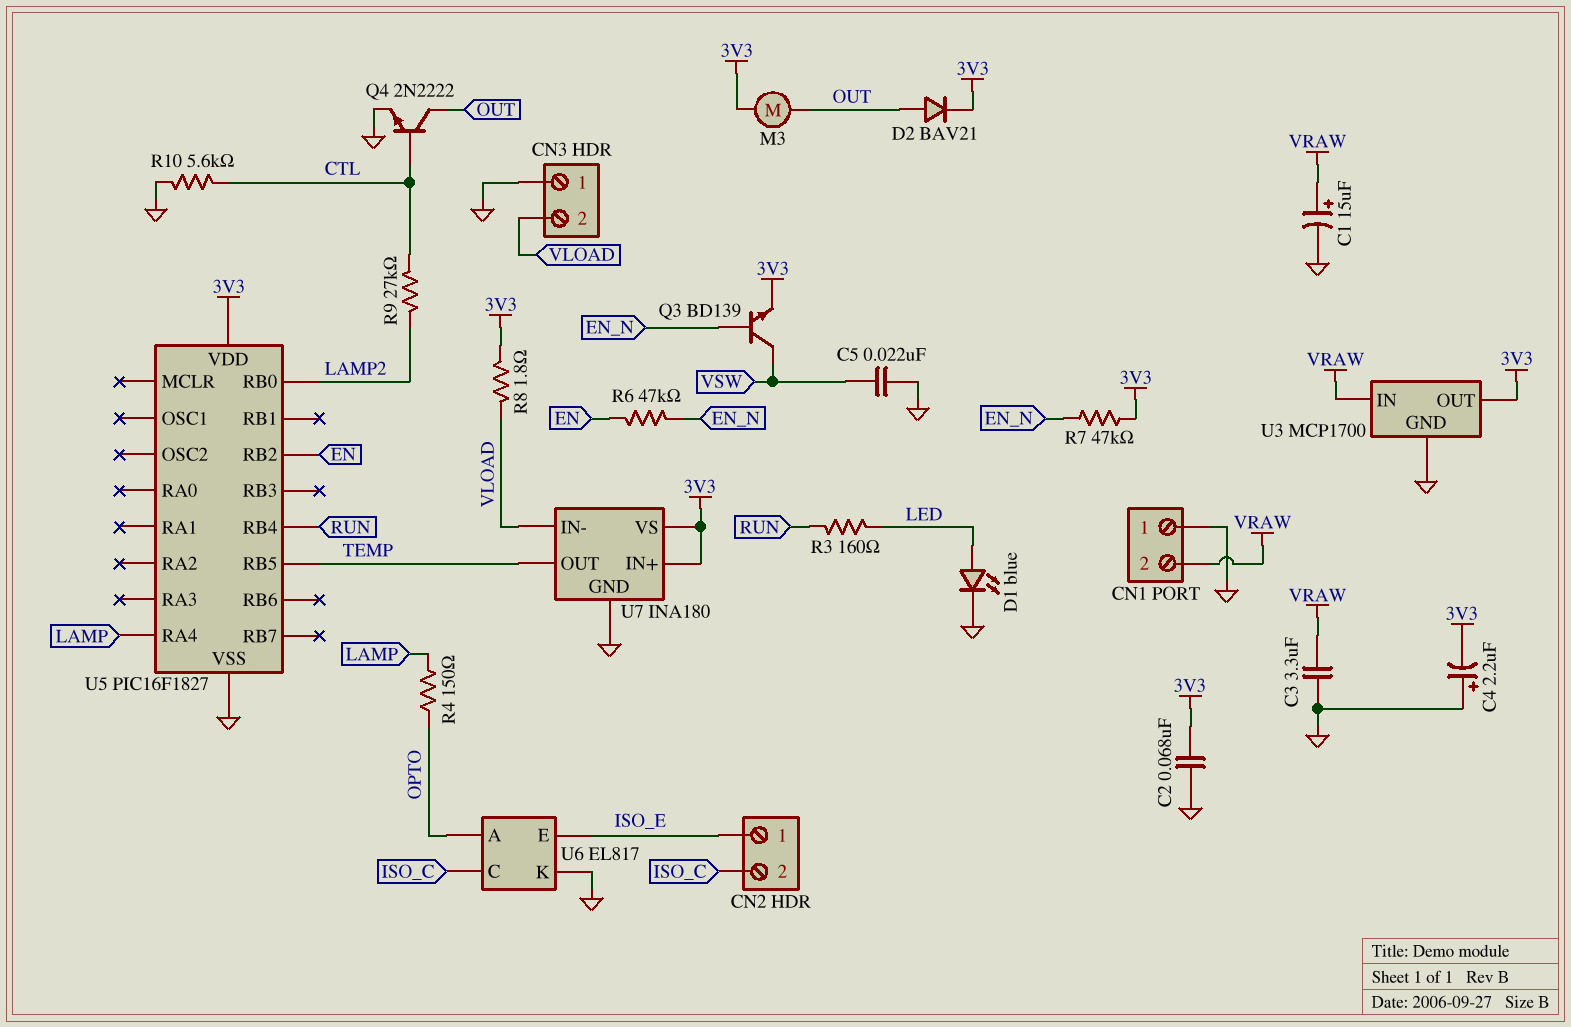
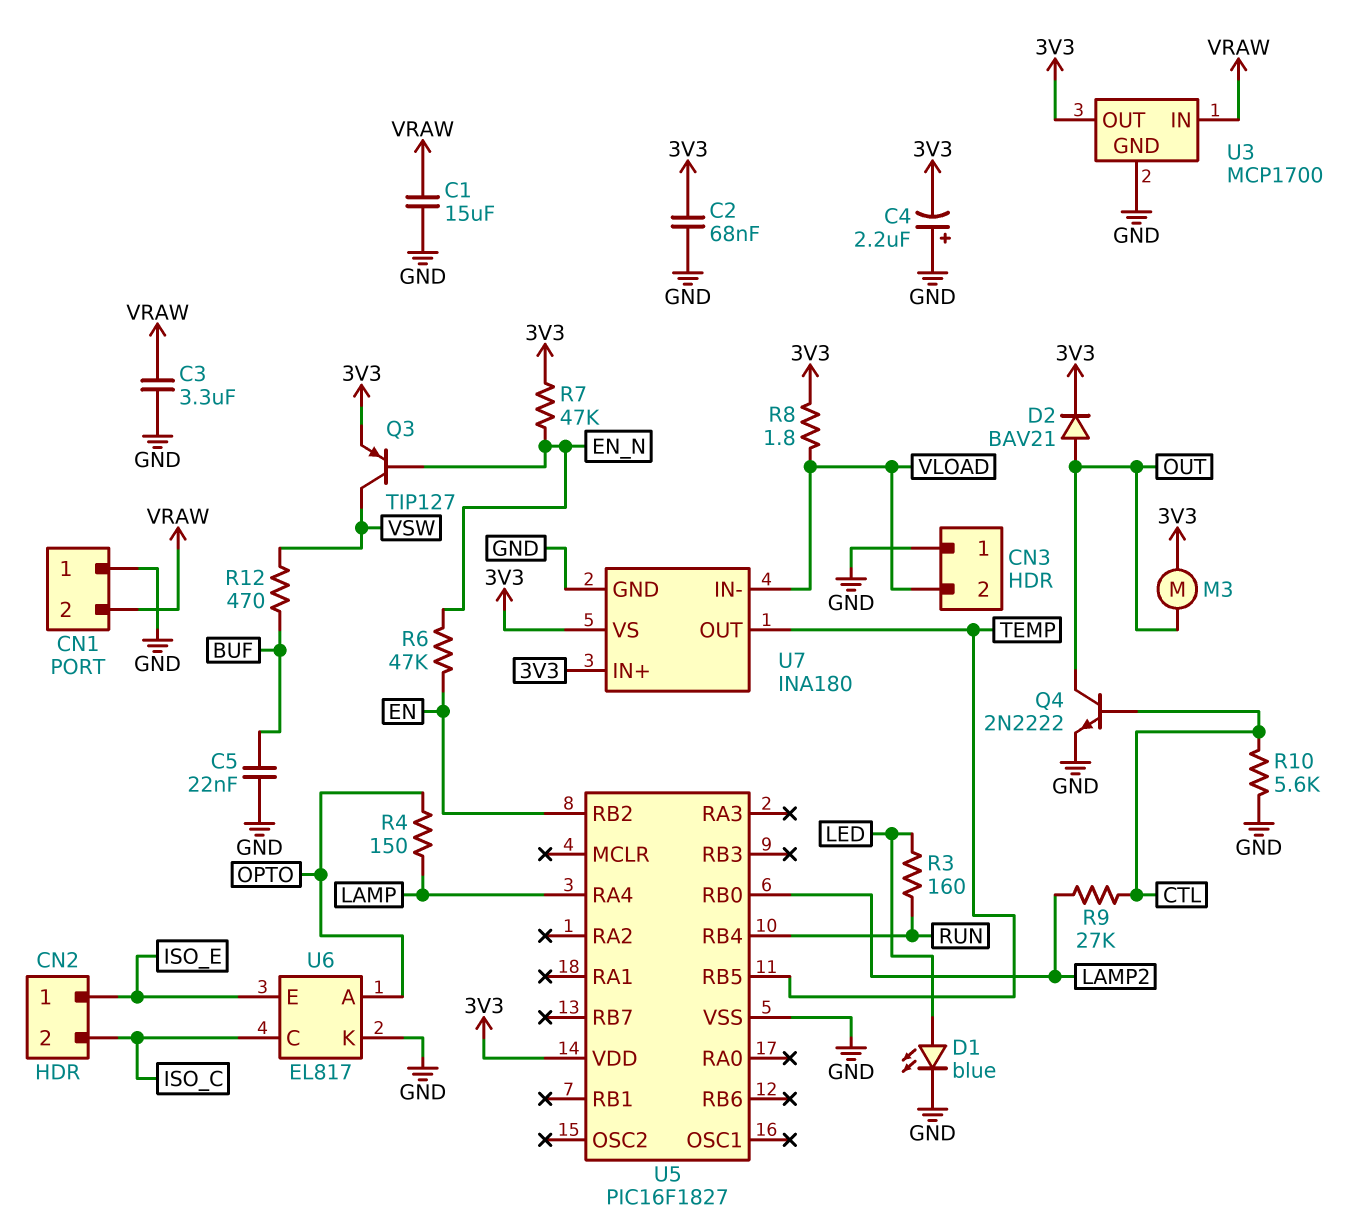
C1: 15uF (plus VRAW, minus GND) -> 15uF (GND, VRAW)
C5: 22nF (GND, VSW) -> 22nF (BUF, GND)
Q3: NPN BD139 (B EN_N, C VSW, E 3V3) -> PNP TIP127 (B EN_N, C VSW, E 3V3)
R12: none -> 470 (BUF, VSW)

